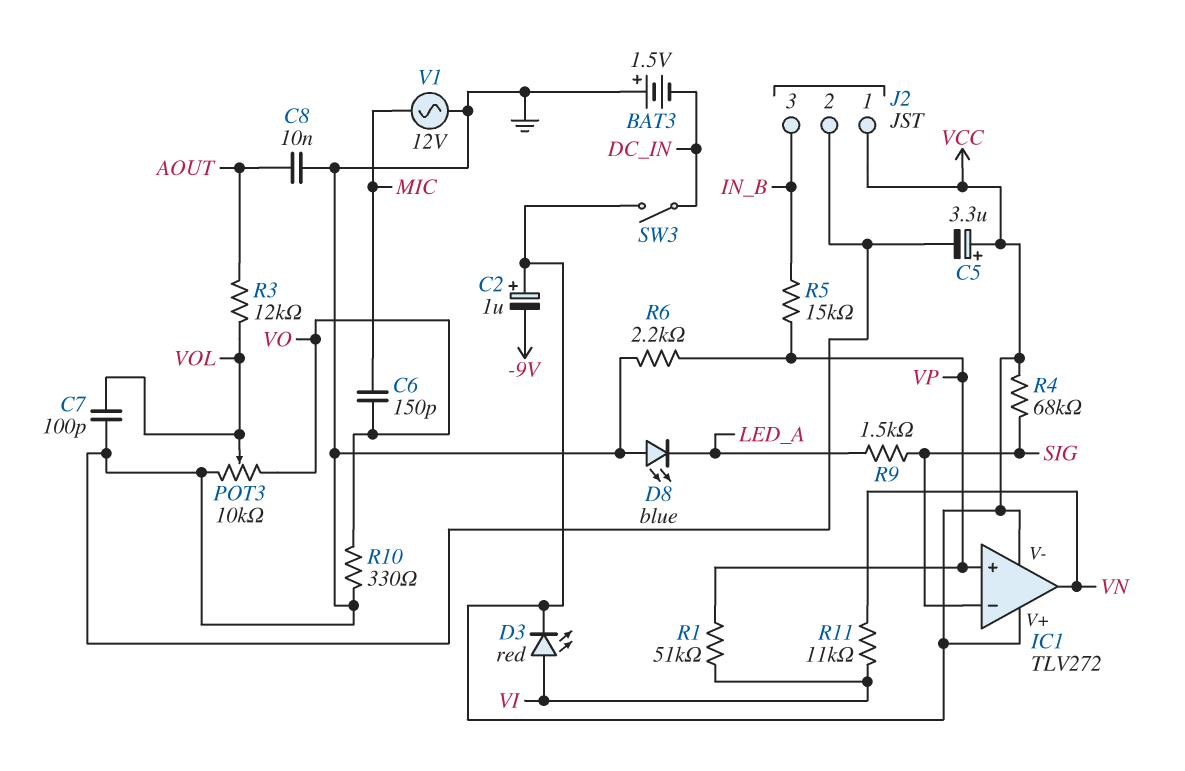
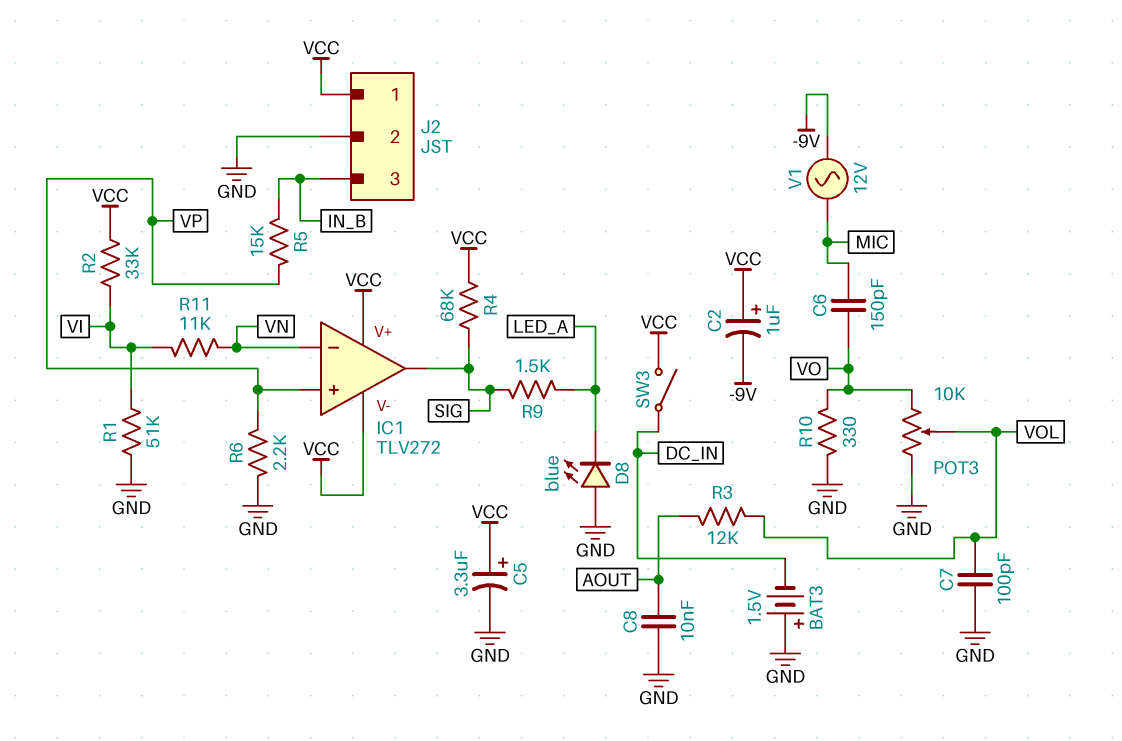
D3: LED red (A VI, K VCC) -> none
IC1 pin in-: SIG -> VN
IC1 pin out: VN -> SIG
R1: 51k (VI, VP) -> 51k (GND, VI)
R2: none -> 33k (VCC, VI)
V1: AC 12V (GND, MIC) -> AC 12V (-9V, MIC)

